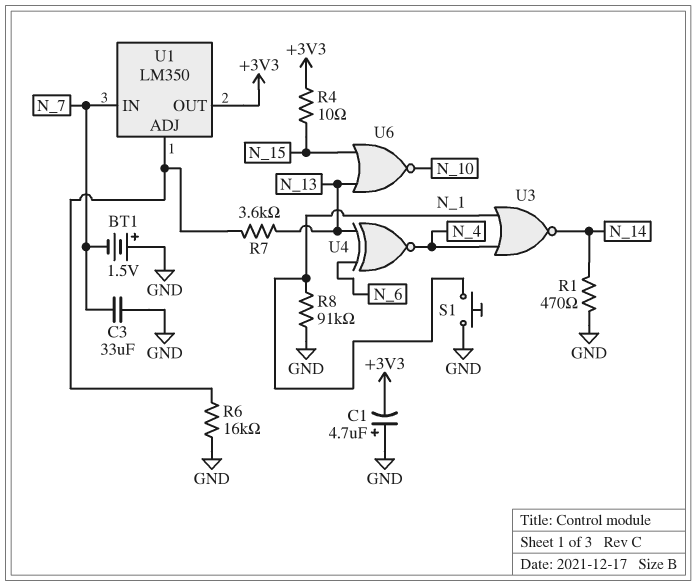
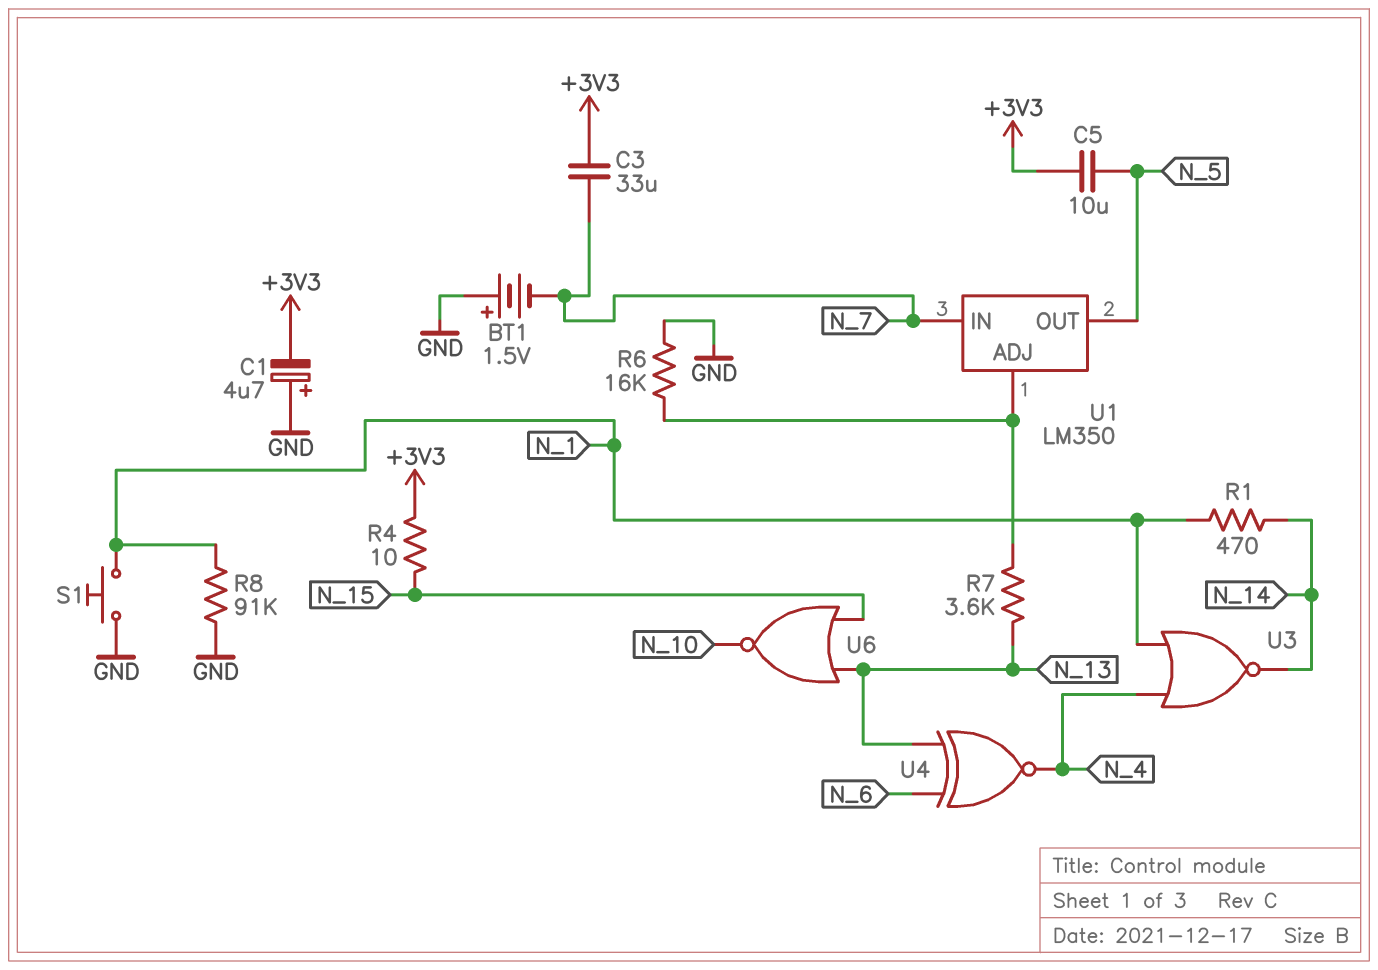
C3: 33uF (GND, N_7) -> 33uF (+3V3, N_7)
C5: none -> 10uF (+3V3, N_5)
R1: 470 (GND, N_14) -> 470 (N_1, N_14)
U1 pin OUT: +3V3 -> N_5

